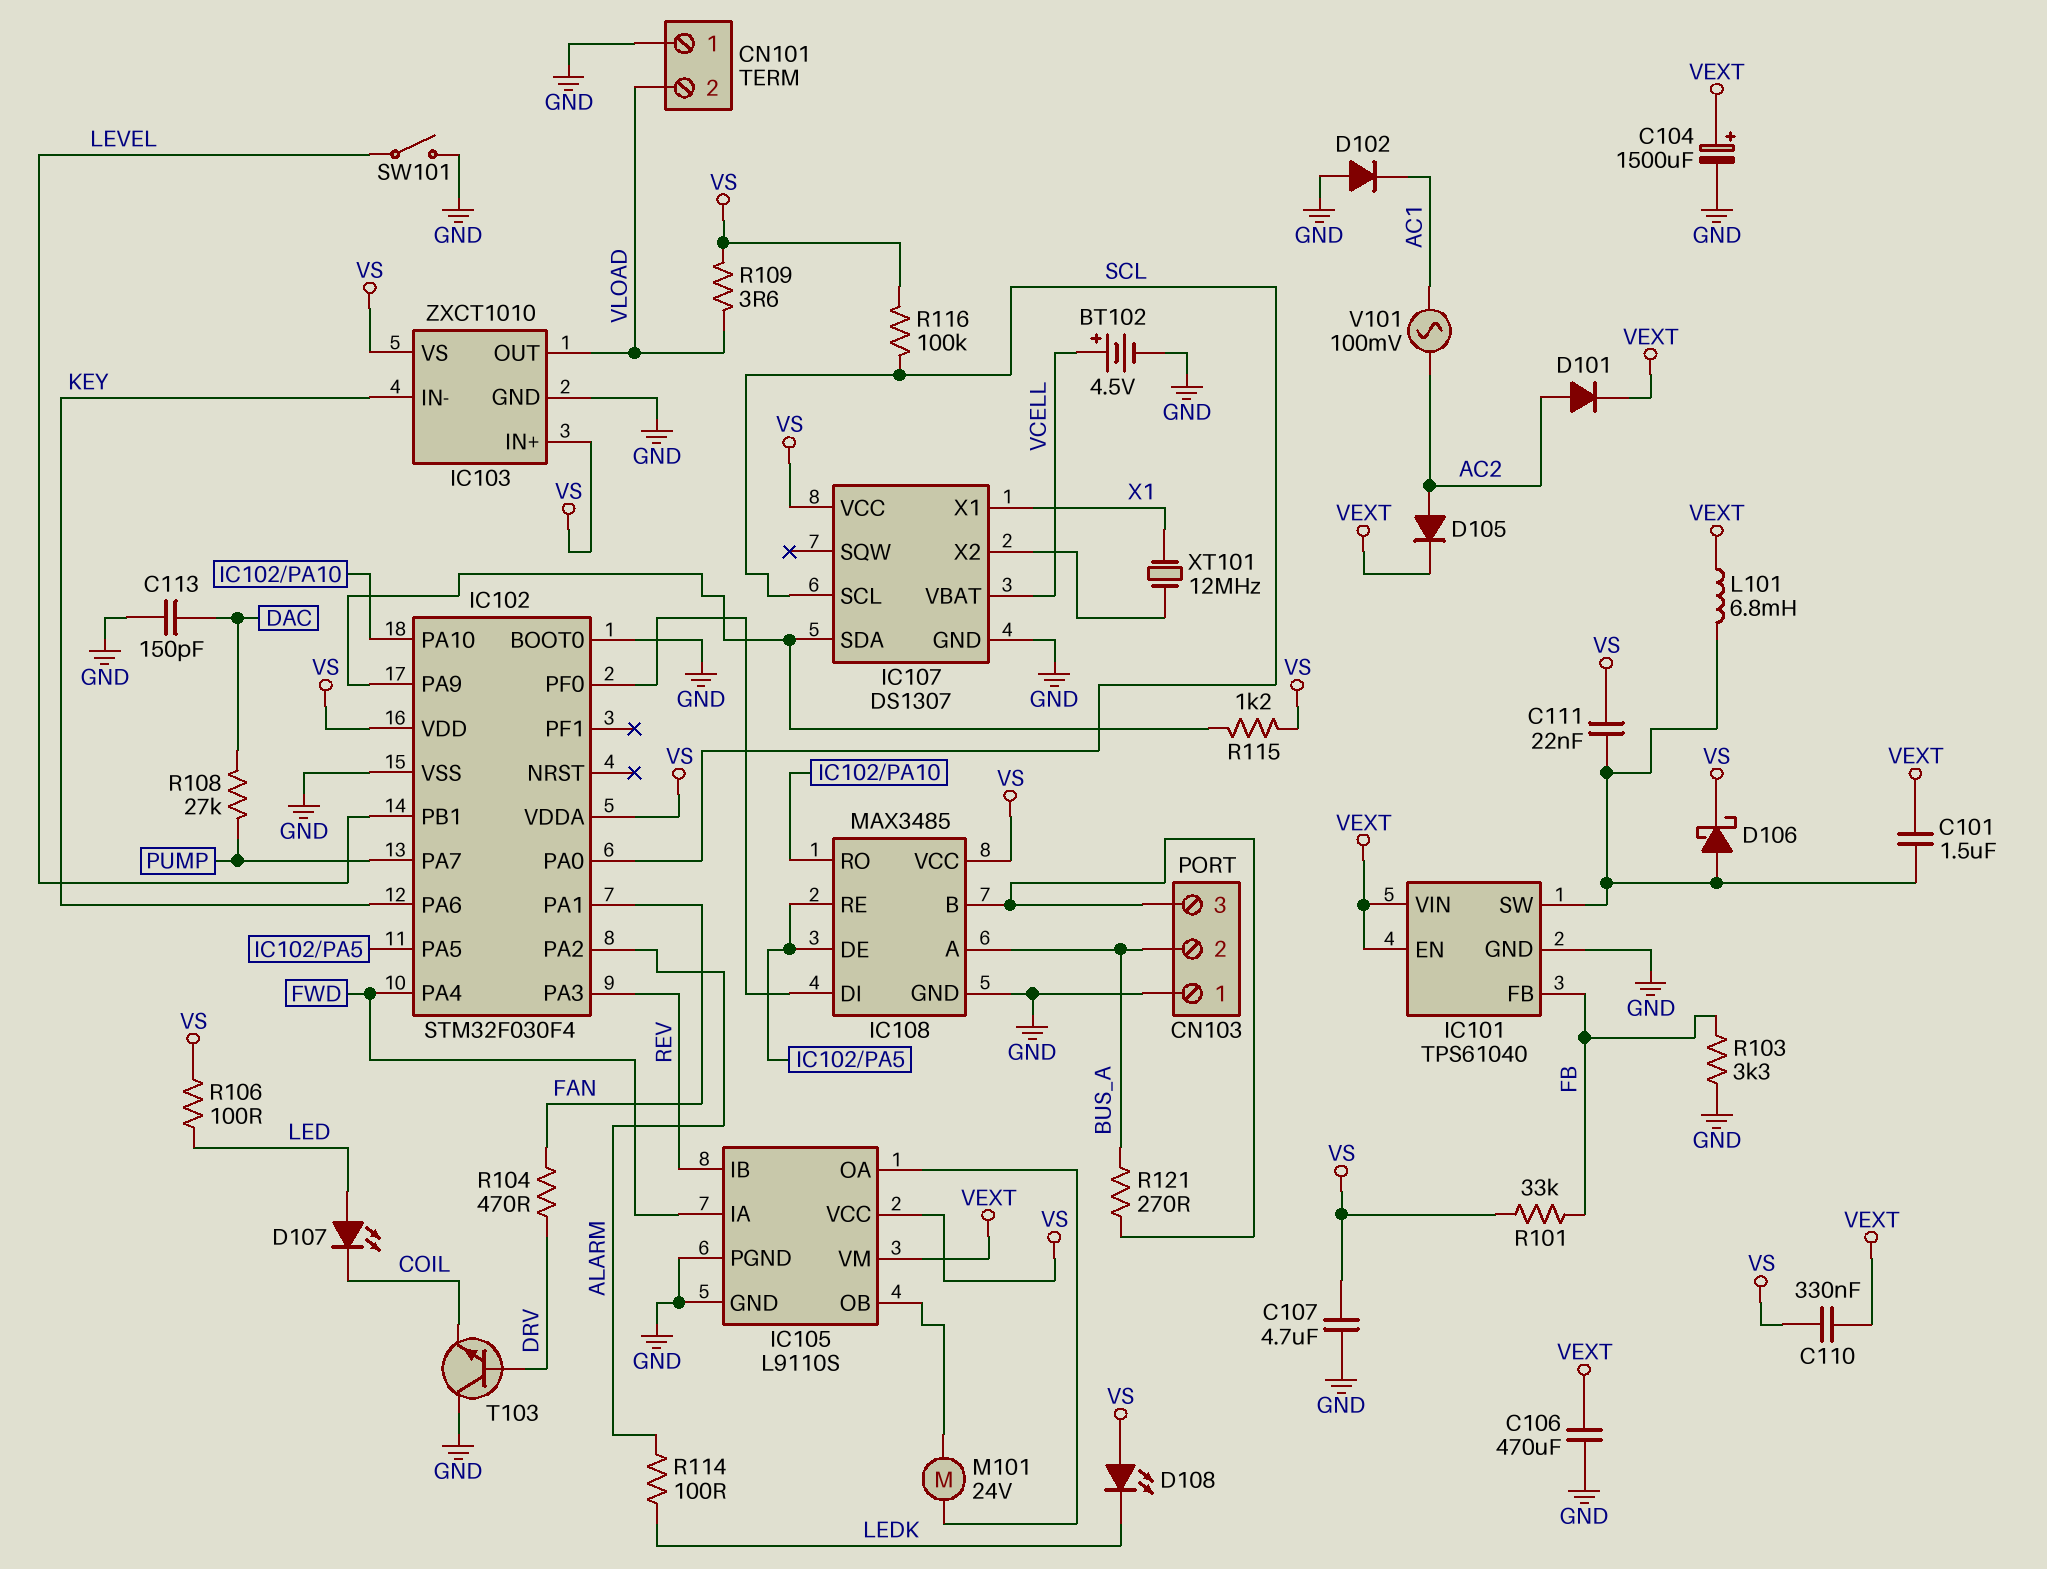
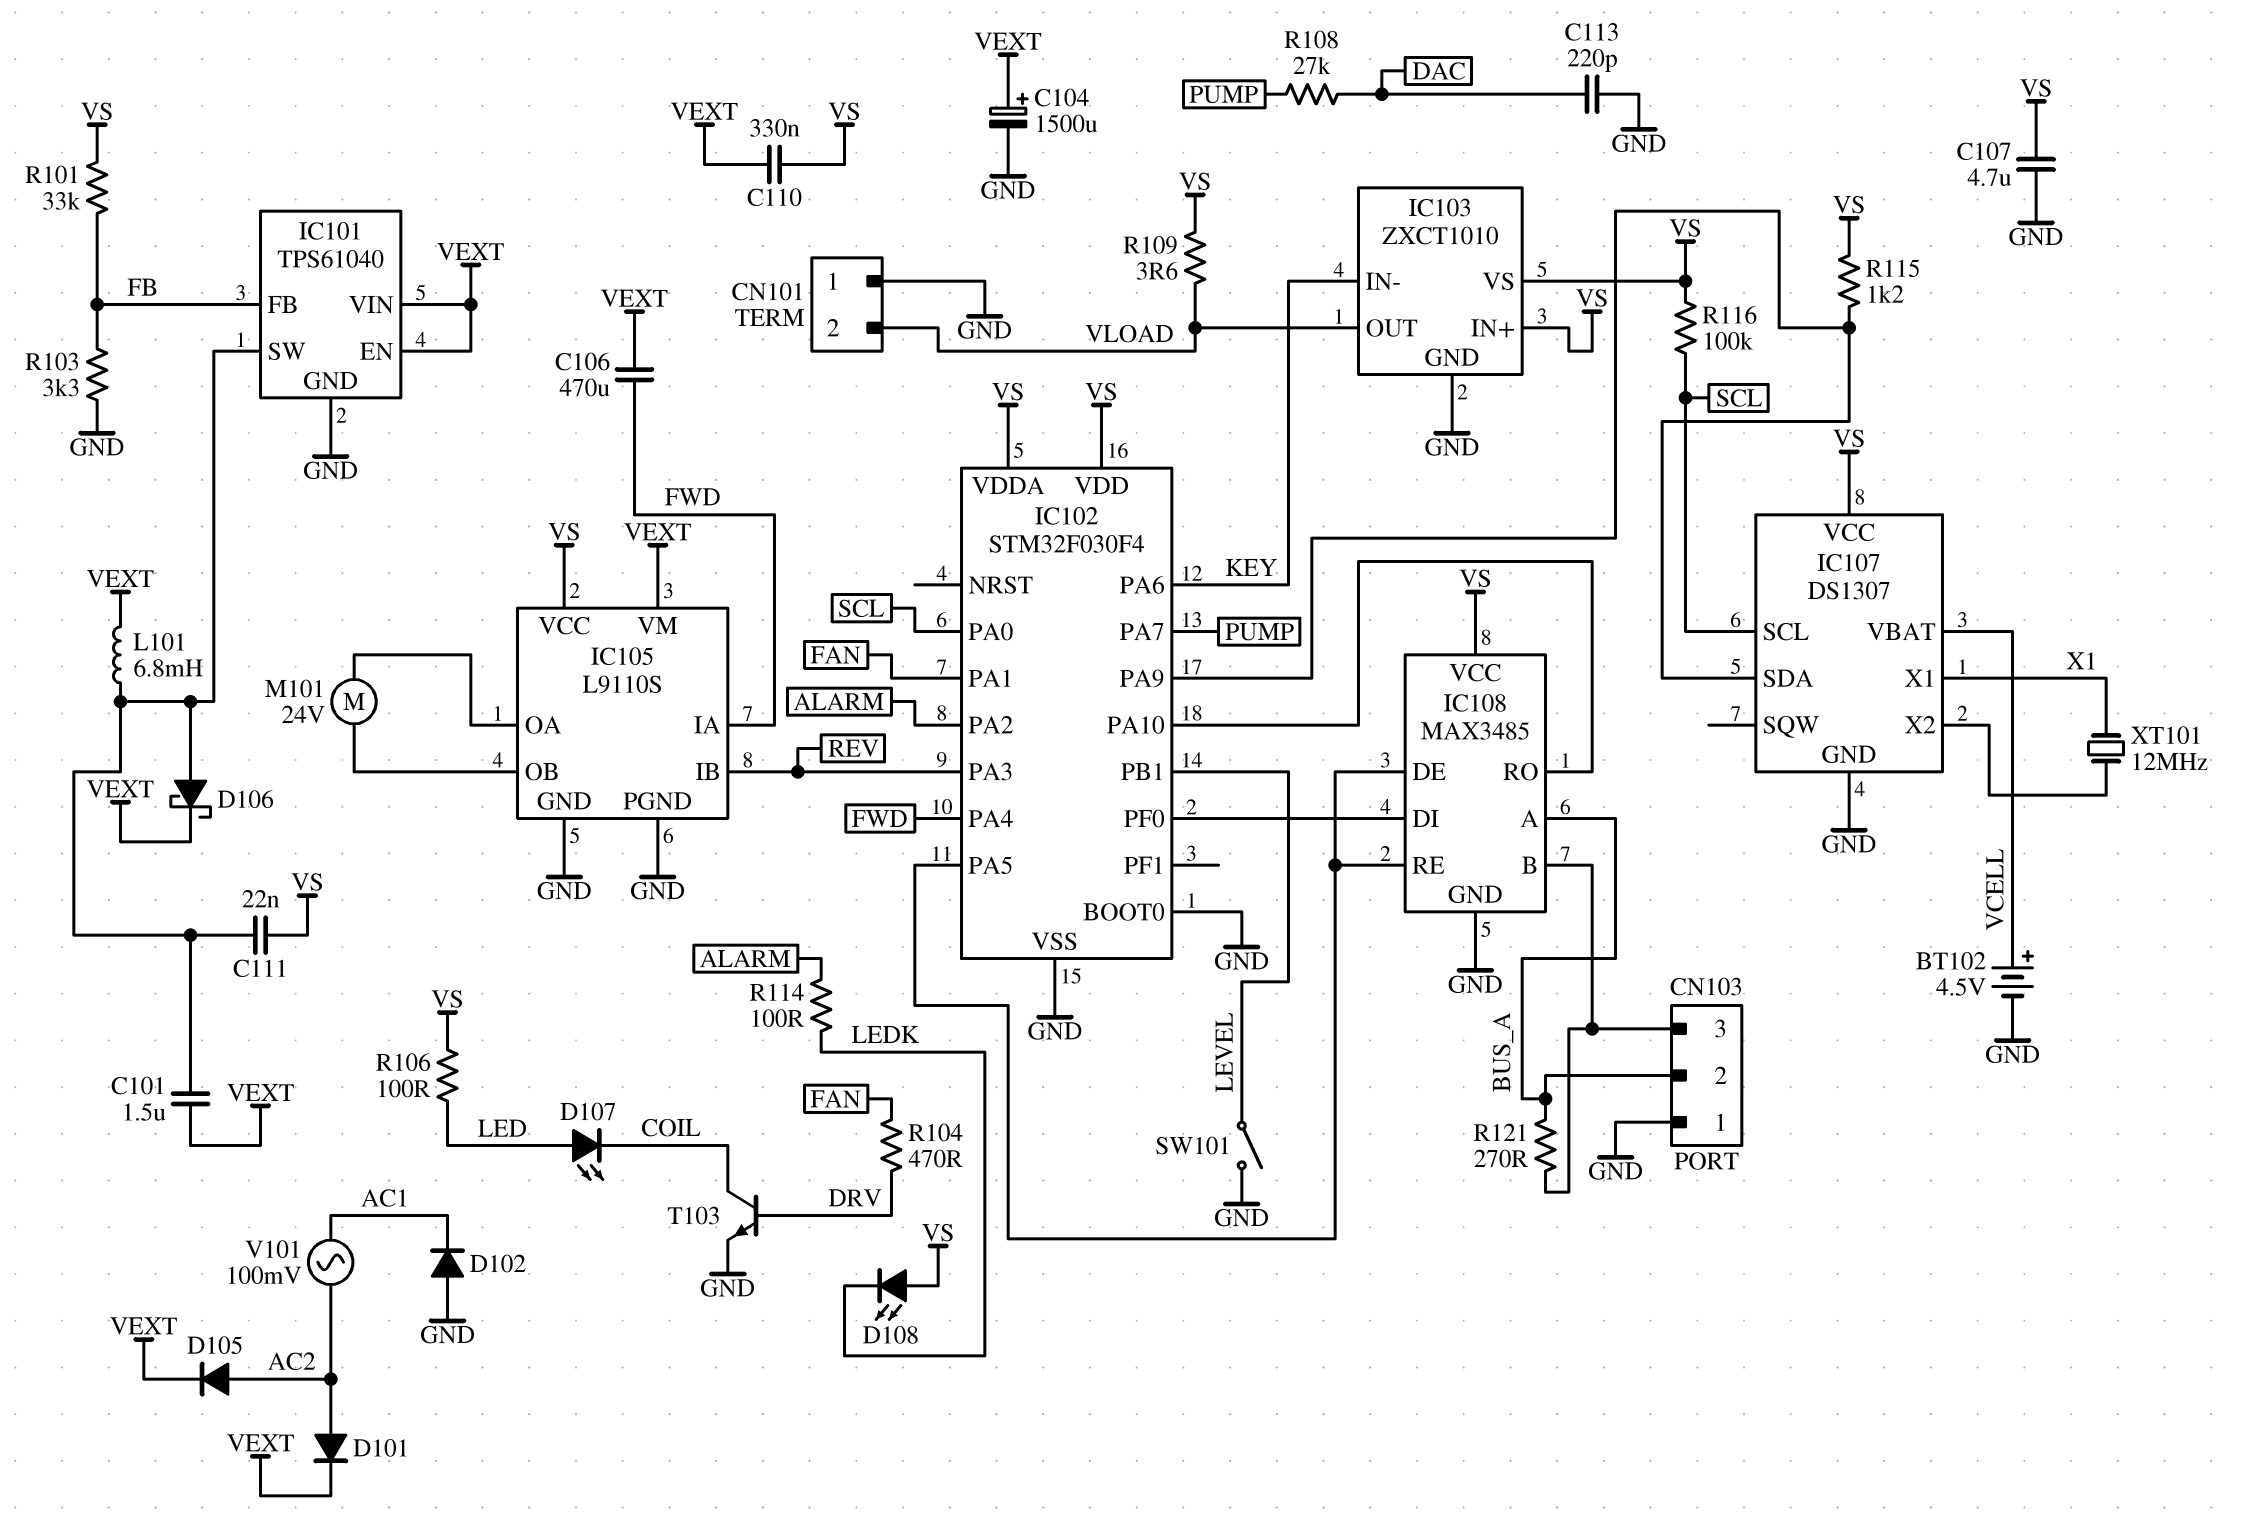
C106: 470uF (GND, VEXT) -> 470uF (FWD, VEXT)
C113: 150pF (DAC, GND) -> 220pF (DAC, GND)
D106: schottky (A IC101/SW, K VS) -> schottky (A IC101/SW, K VEXT)
T103: NPN (B DRV, C GND, E COIL) -> NPN (B DRV, C COIL, E GND)

